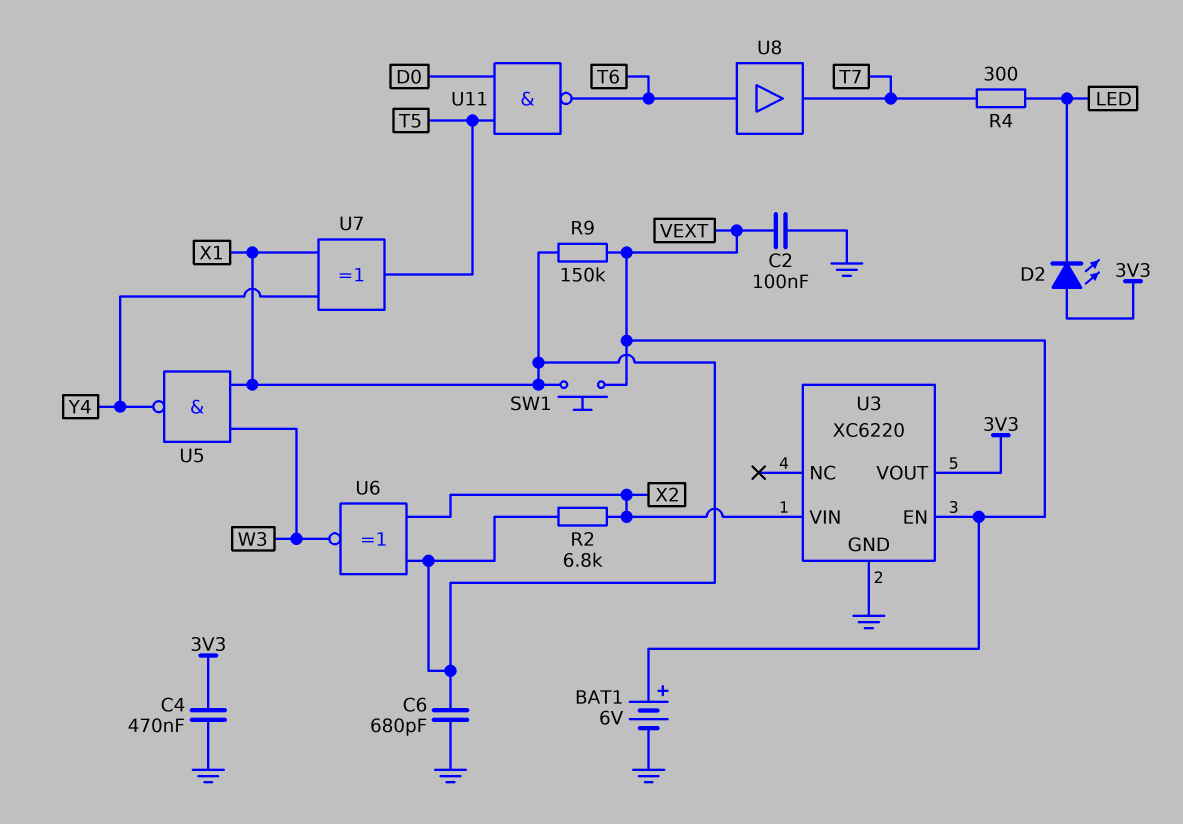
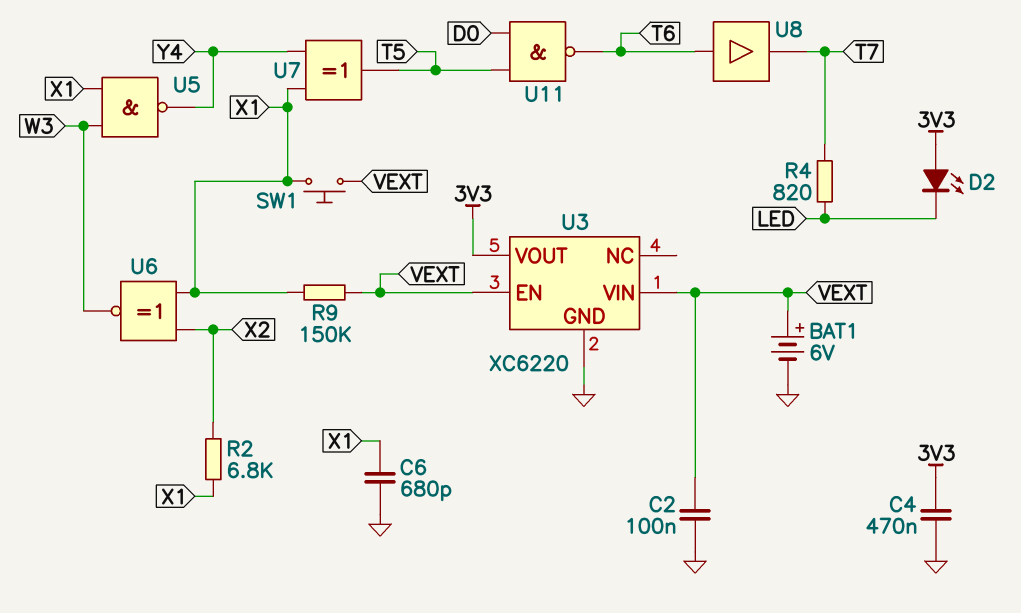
R4: 300 (LED, T7) -> 820 (LED, T7)
U3 pin VIN: X2 -> VEXT

